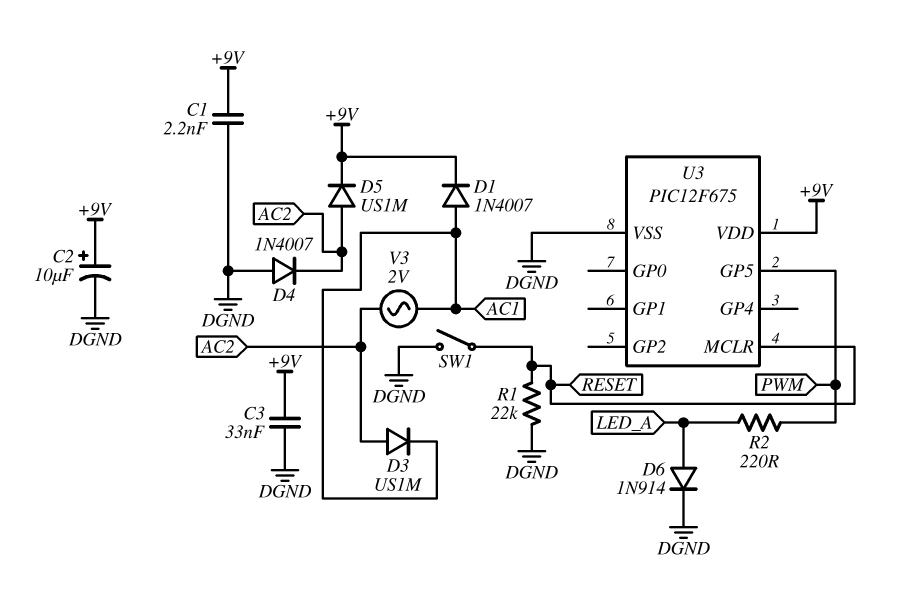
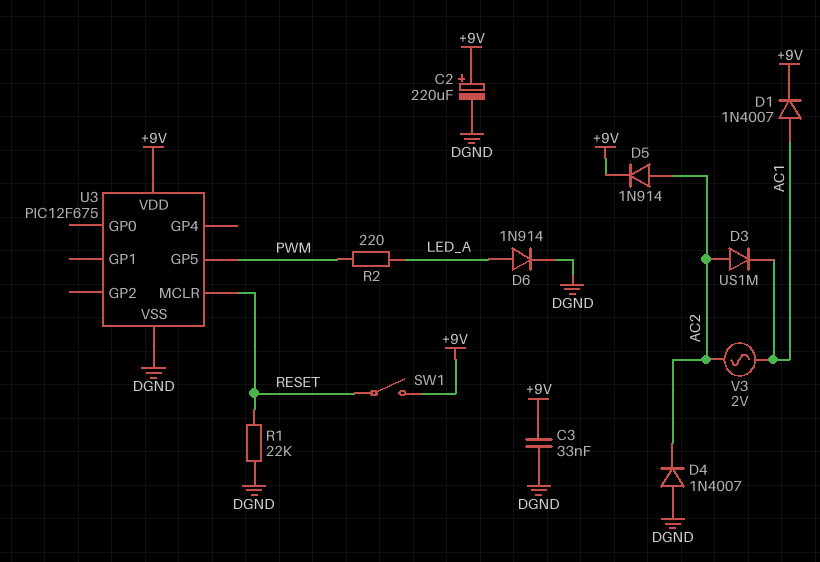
C1: 2.2nF (+9V, DGND) -> none
C2: 10uF (plus +9V, minus DGND) -> 220uF (plus +9V, minus DGND)
D5: diode US1M (A AC2, K +9V) -> diode 1N914 (A AC2, K +9V)
SW1: switch (DGND, RESET) -> switch (+9V, RESET)

